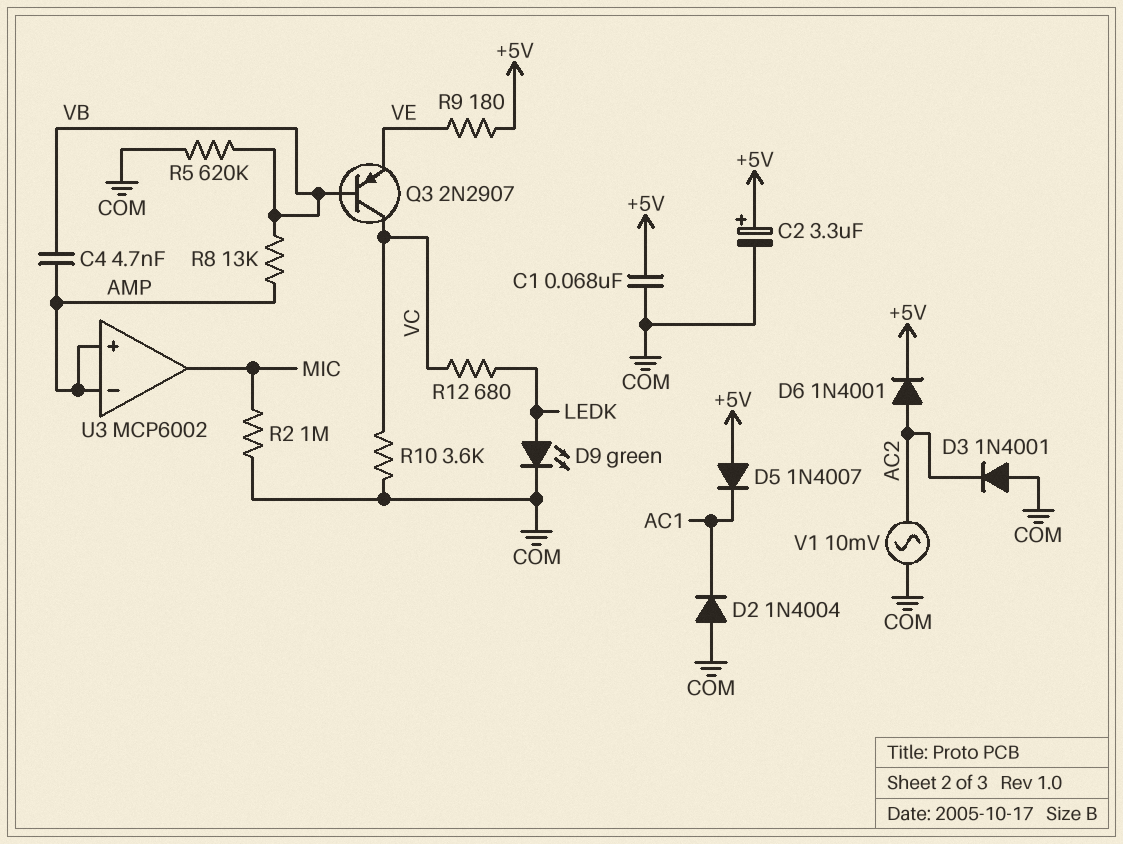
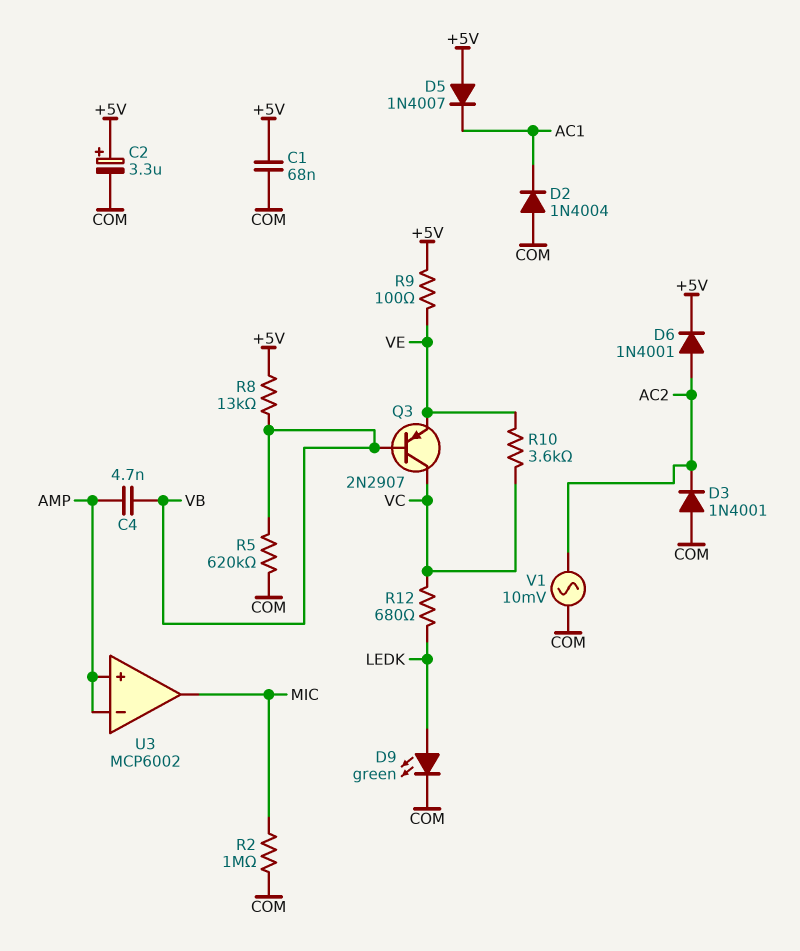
R8: 13k (AMP, VB) -> 13k (+5V, VB)
R9: 180 (+5V, VE) -> 100 (+5V, VE)
R10: 3.6k (COM, VC) -> 3.6k (VC, VE)

